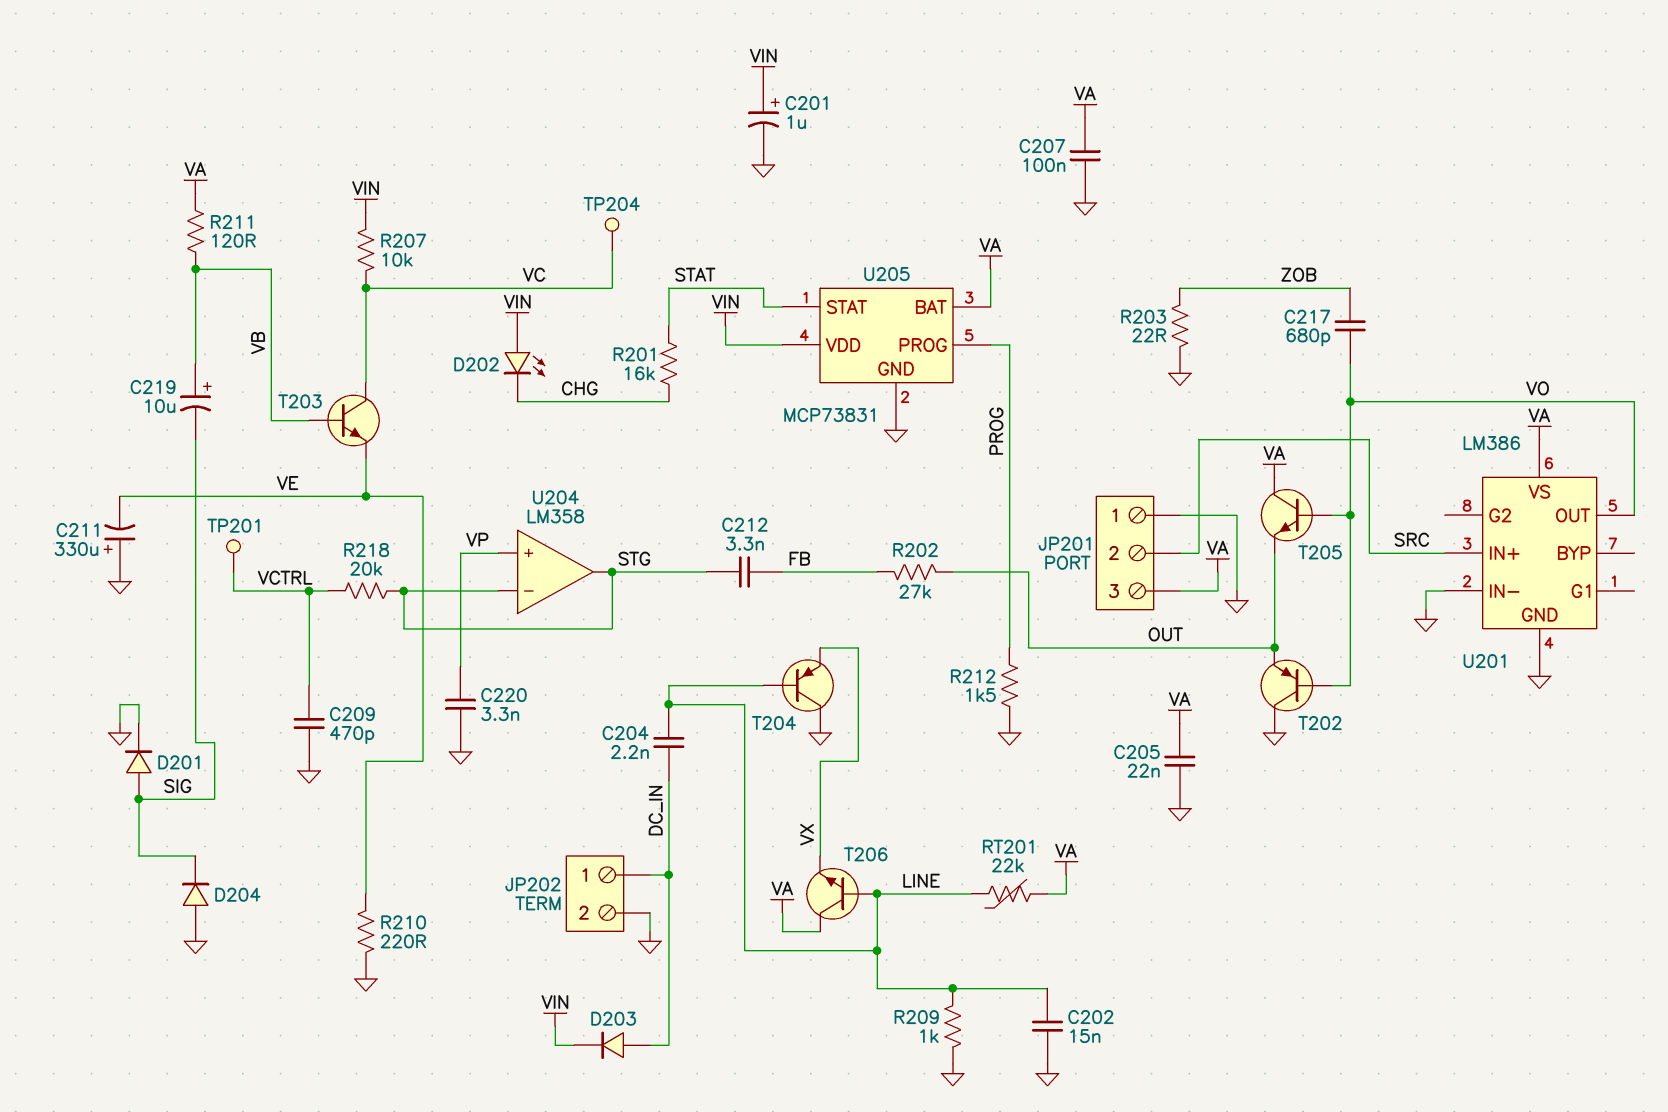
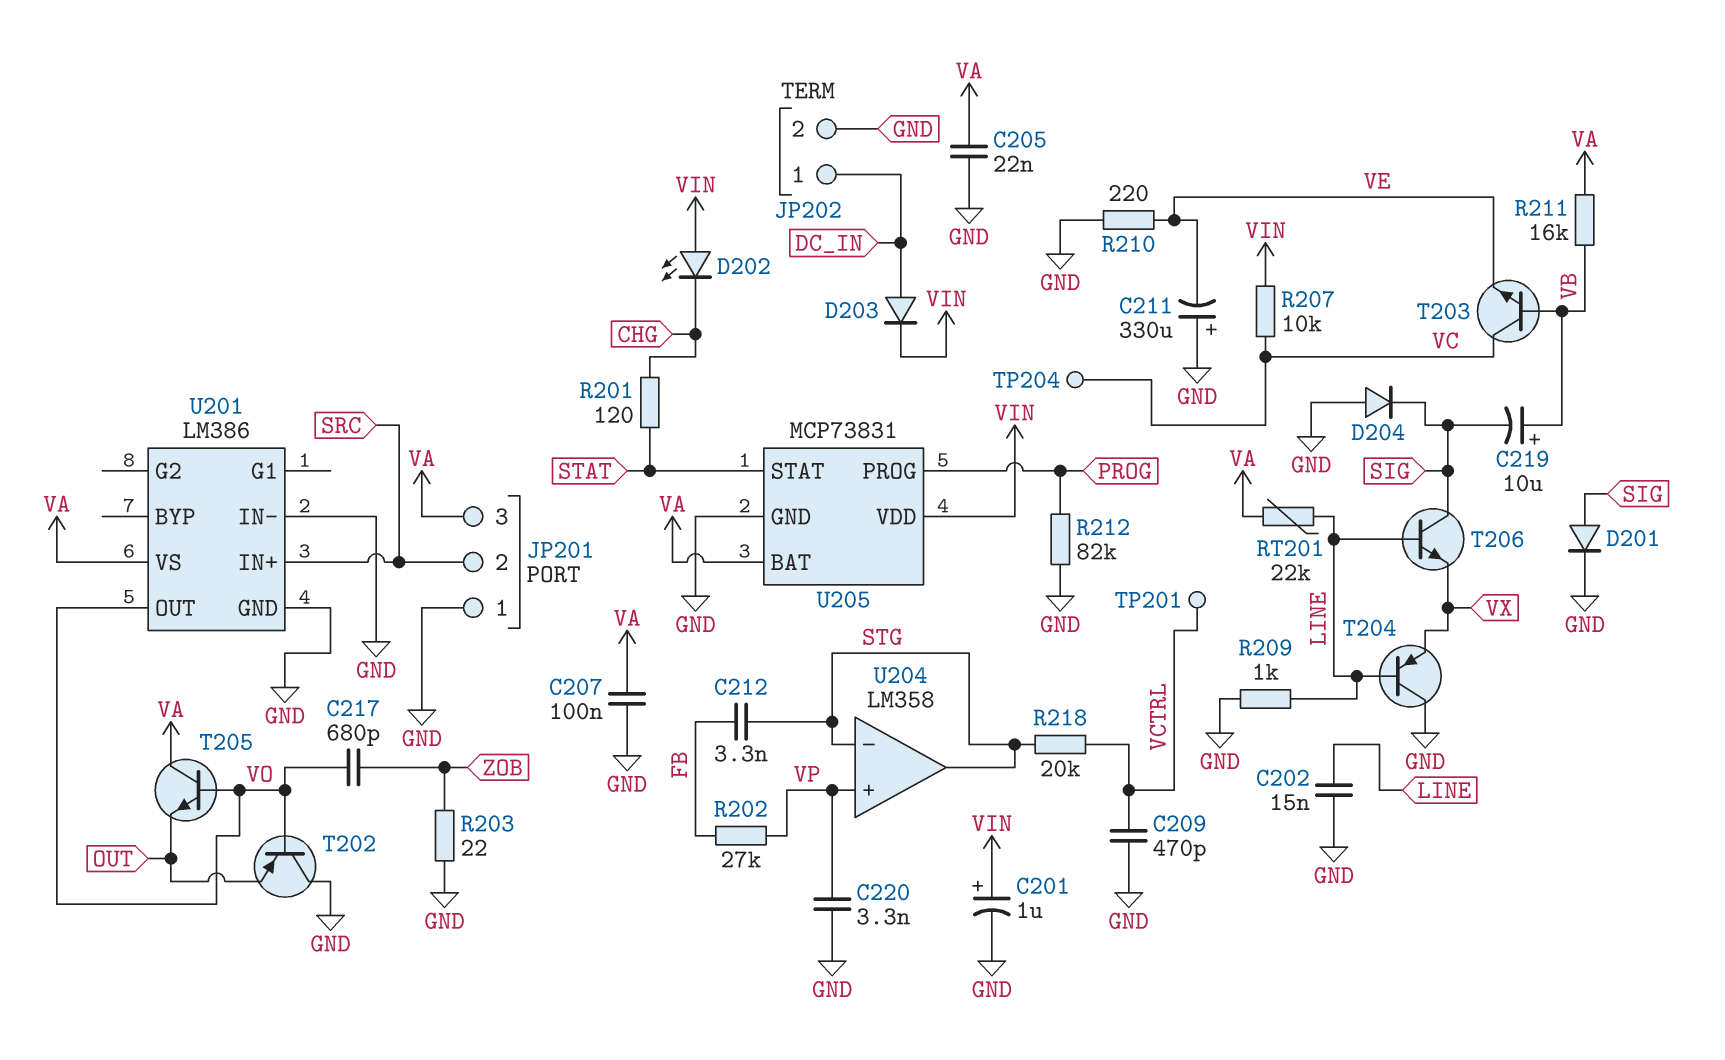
C204: 2.2nF (DC_IN, LINE) -> none
R201: 16k (CHG, STAT) -> 120 (CHG, STAT)
R202: 27k (FB, OUT) -> 27k (FB, VP)
R211: 120 (VA, VB) -> 16k (VA, VB)
R212: 1.5k (GND, PROG) -> 82k (GND, PROG)
T206: NPN (B LINE, C VA, E VX) -> NPN (B LINE, C SIG, E VX)

